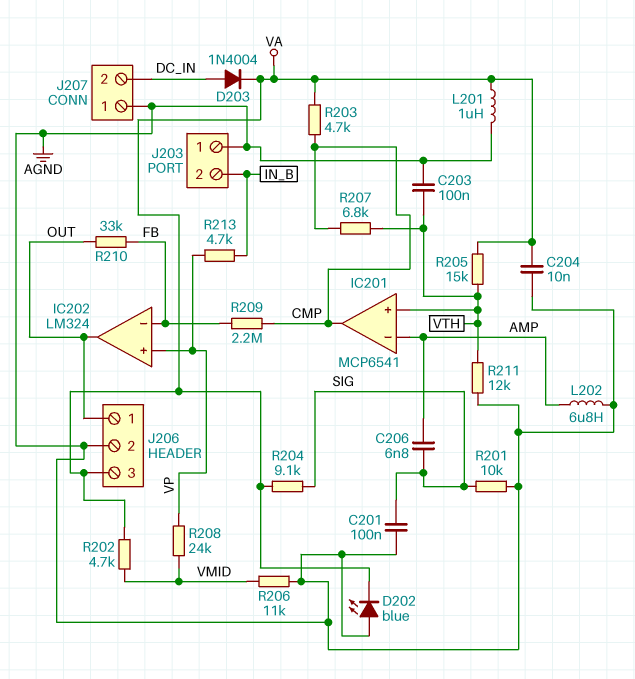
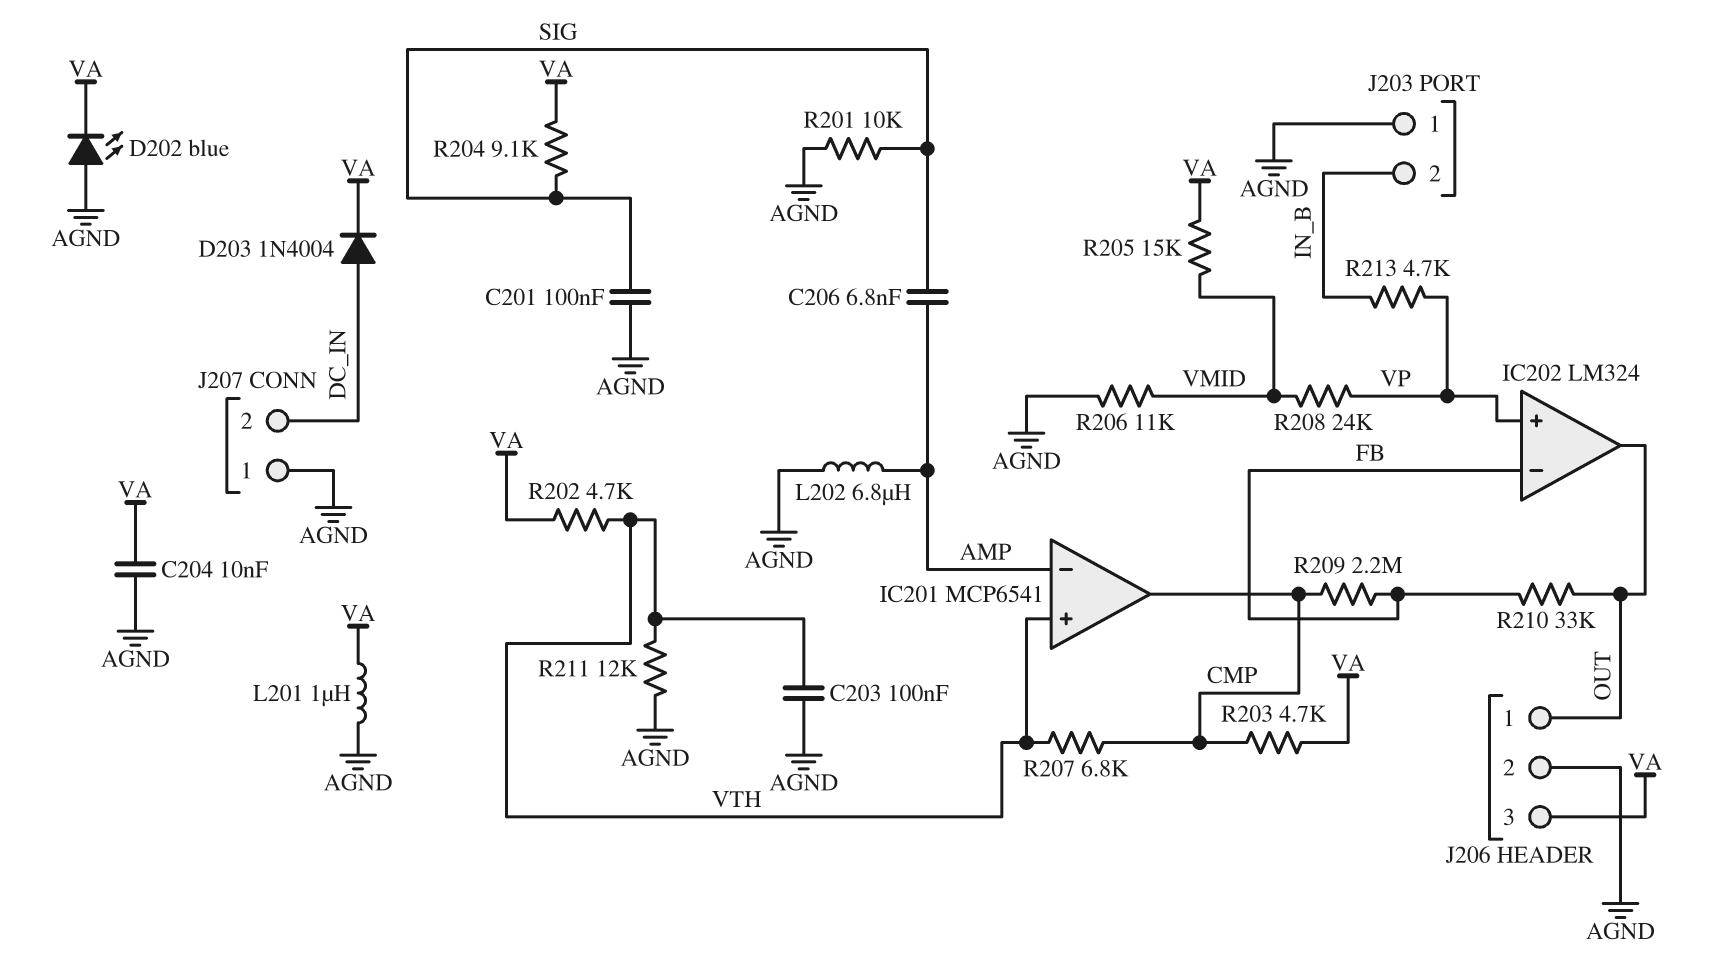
R202: 4.7k (VA, VMID) -> 4.7k (VA, VTH)
R205: 15k (VA, VTH) -> 15k (VA, VMID)

